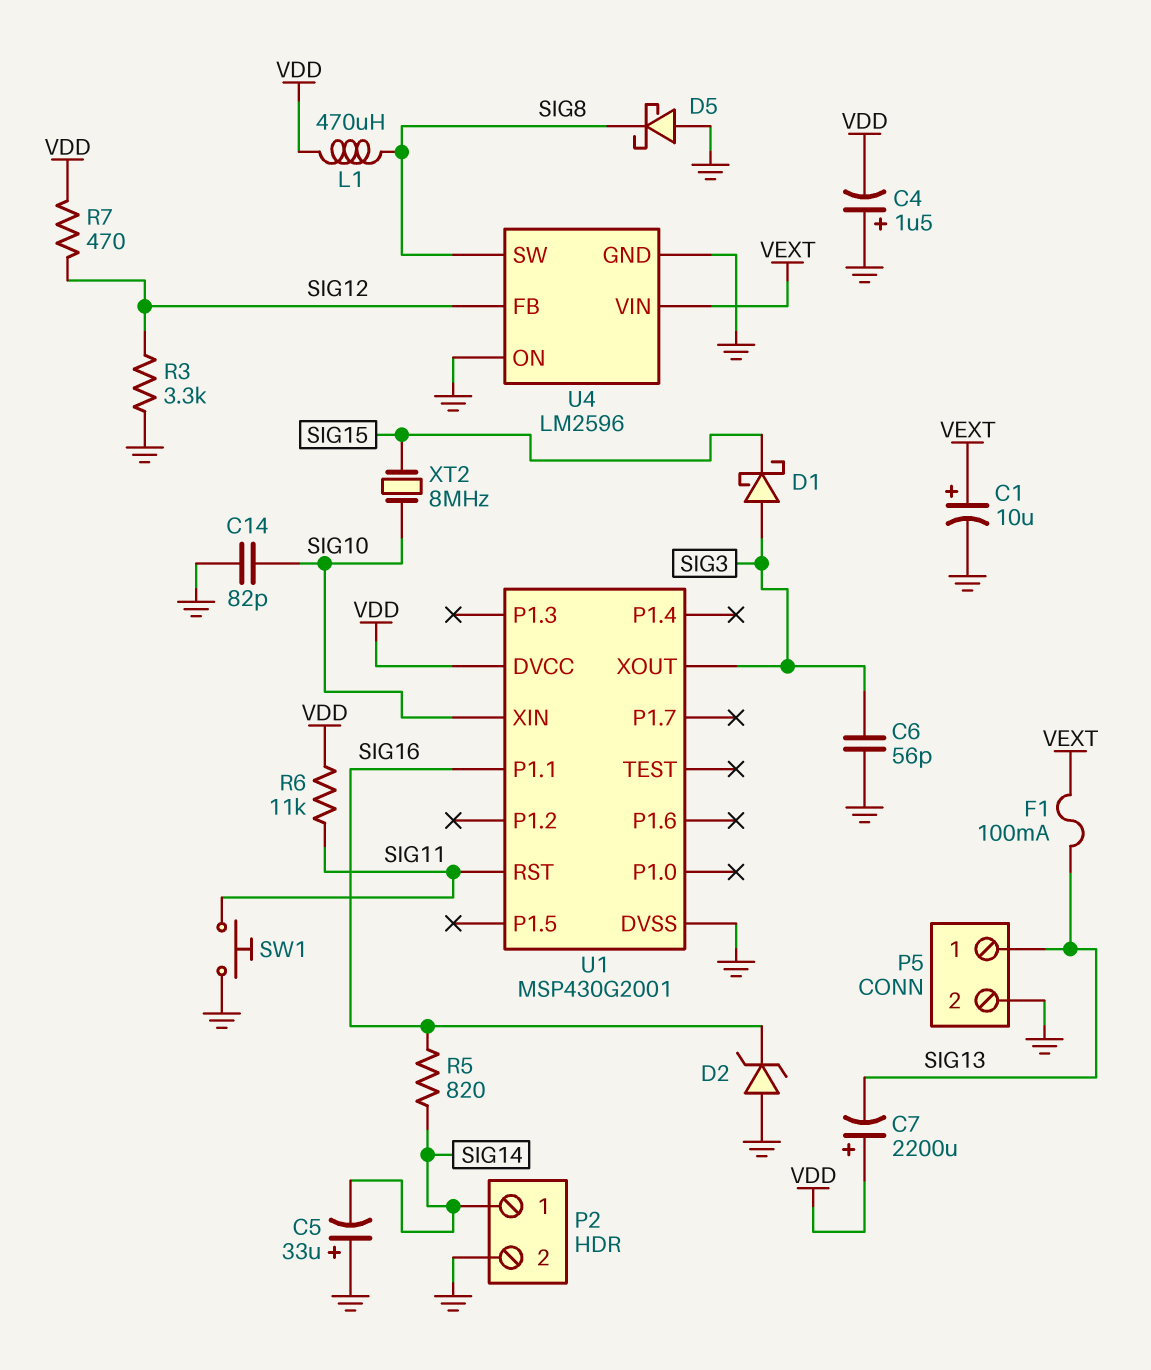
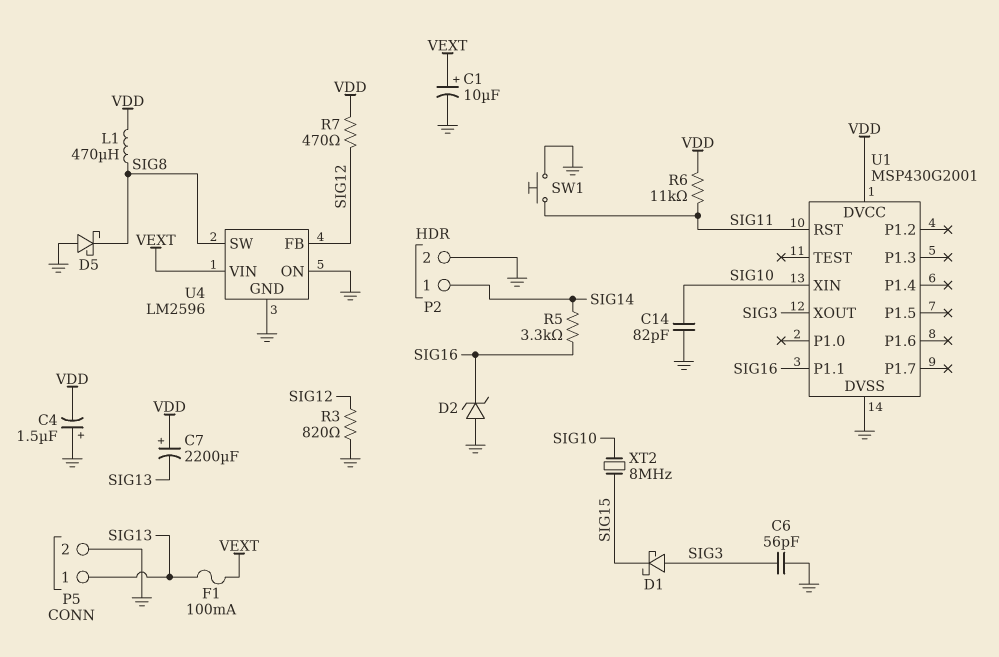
C5: 33uF (plus GND, minus SIG14) -> none
R3: 3.3k (GND, SIG12) -> 820 (GND, SIG12)
R5: 820 (SIG14, SIG16) -> 3.3k (SIG14, SIG16)

